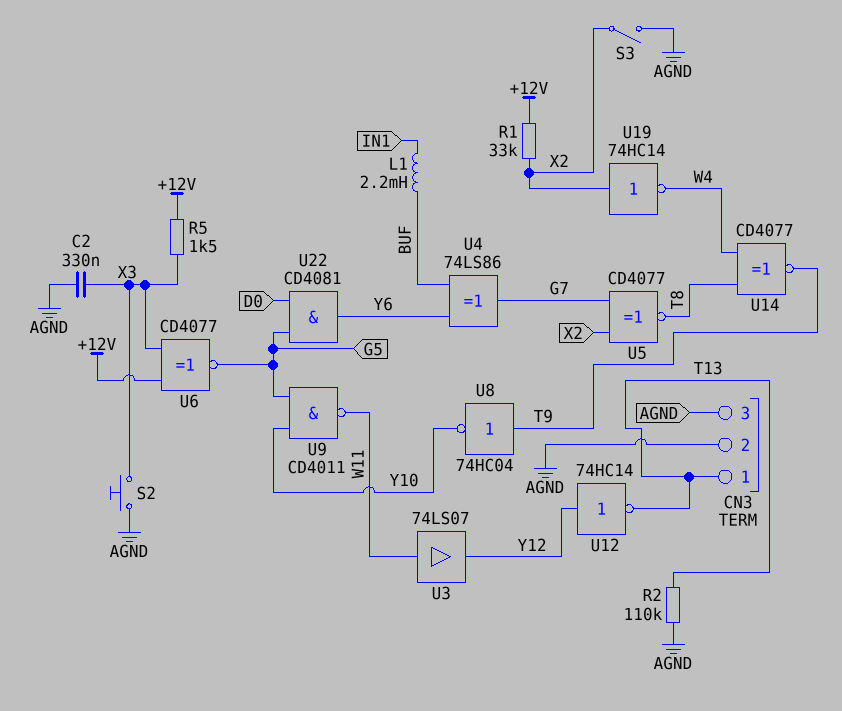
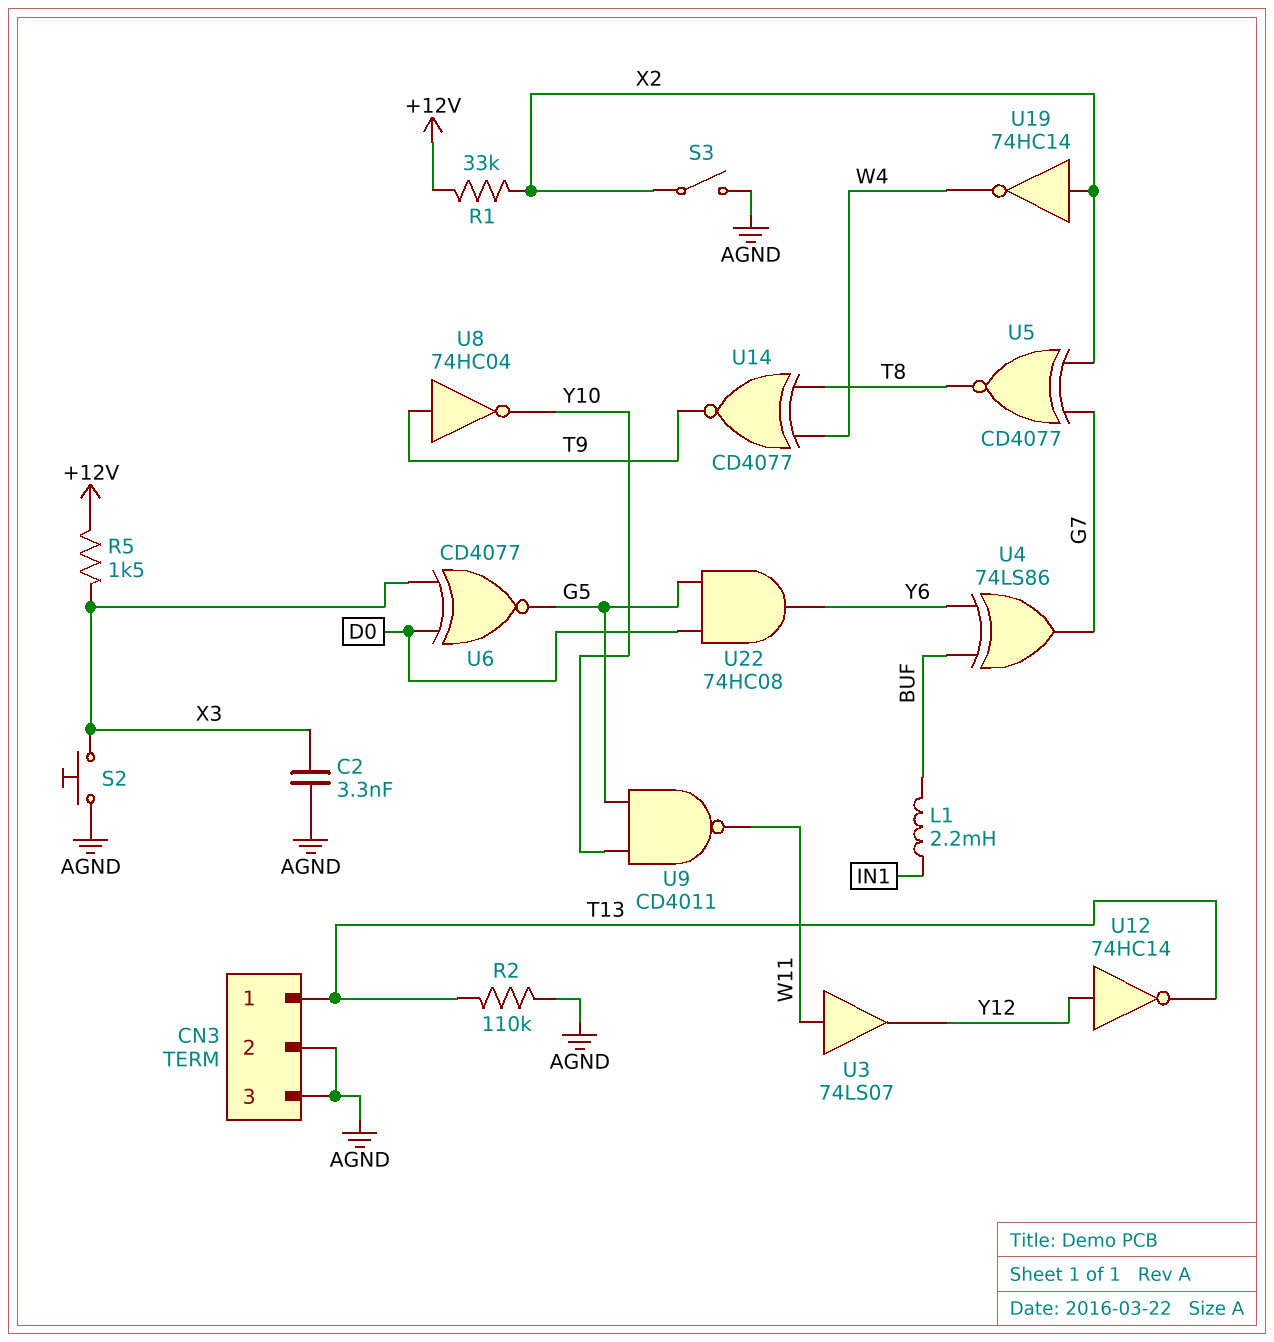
C2: 330nF (AGND, X3) -> 3.3nF (AGND, X3)
U6: XNOR CD4077 (in +12V, in X3, out G5) -> XNOR CD4077 (in D0, in X3, out G5)
U22: AND CD4081 (in D0, in G5, out Y6) -> AND 74HC08 (in D0, in G5, out Y6)

